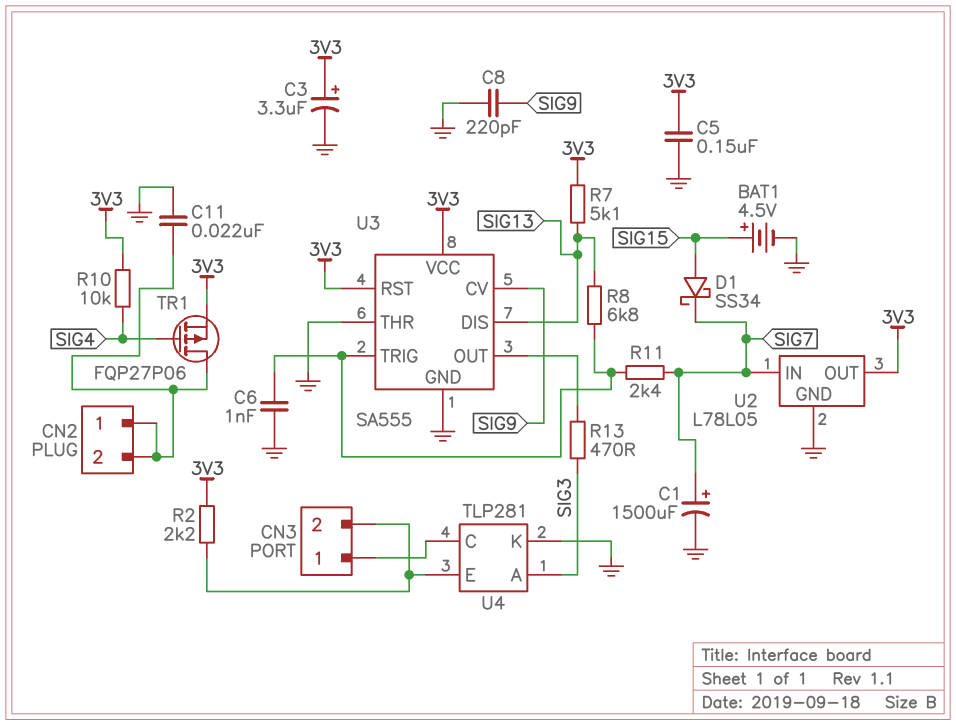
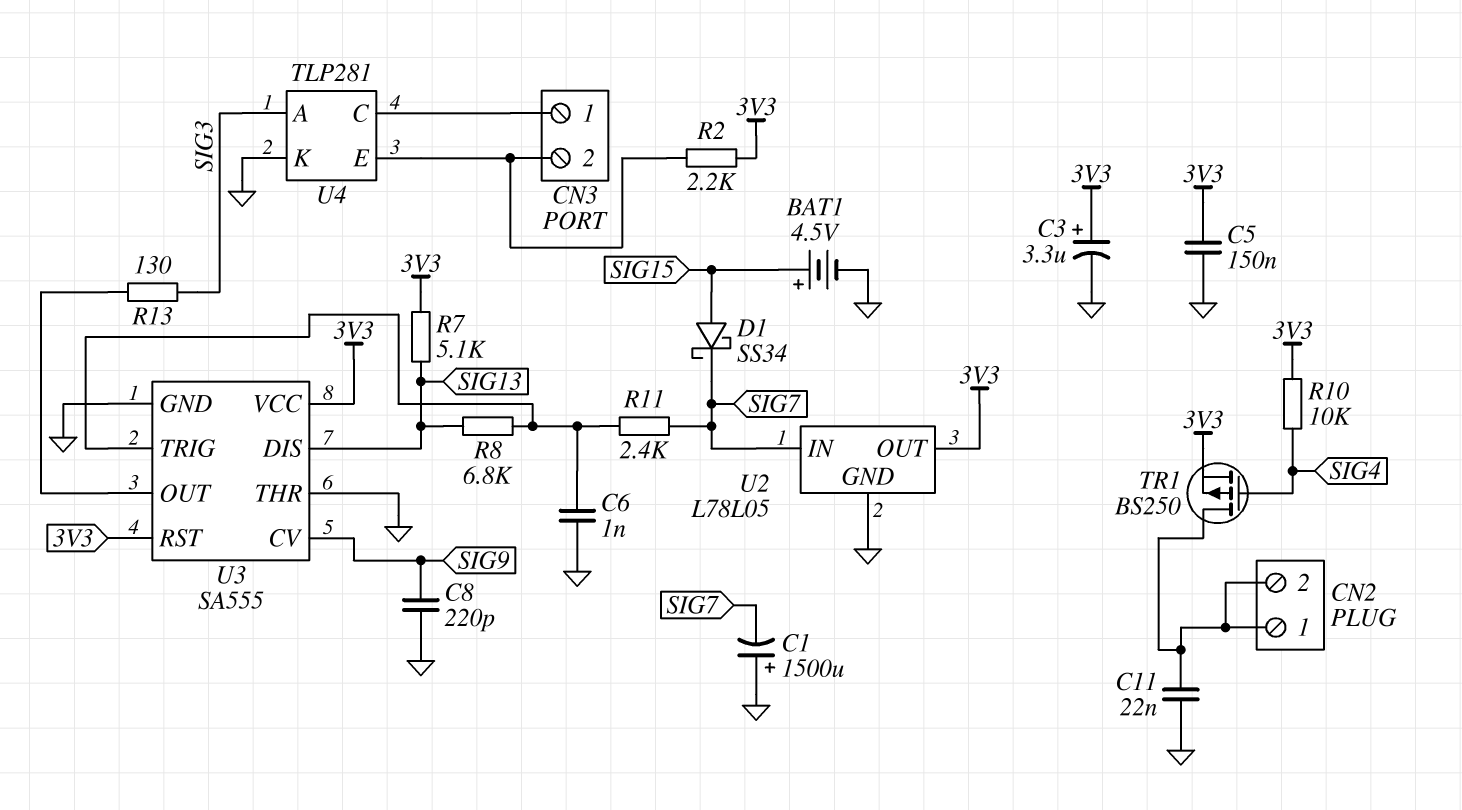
C1: 1500uF (plus SIG7, minus GND) -> 1500uF (plus GND, minus SIG7)
R13: 470 (SIG3, U3/OUT) -> 130 (SIG3, U3/OUT)
TR1: PMOS FQP27P06 (G SIG4, D CN2/1, S 3V3) -> PMOS BS250 (G SIG4, D CN2/1, S 3V3)

